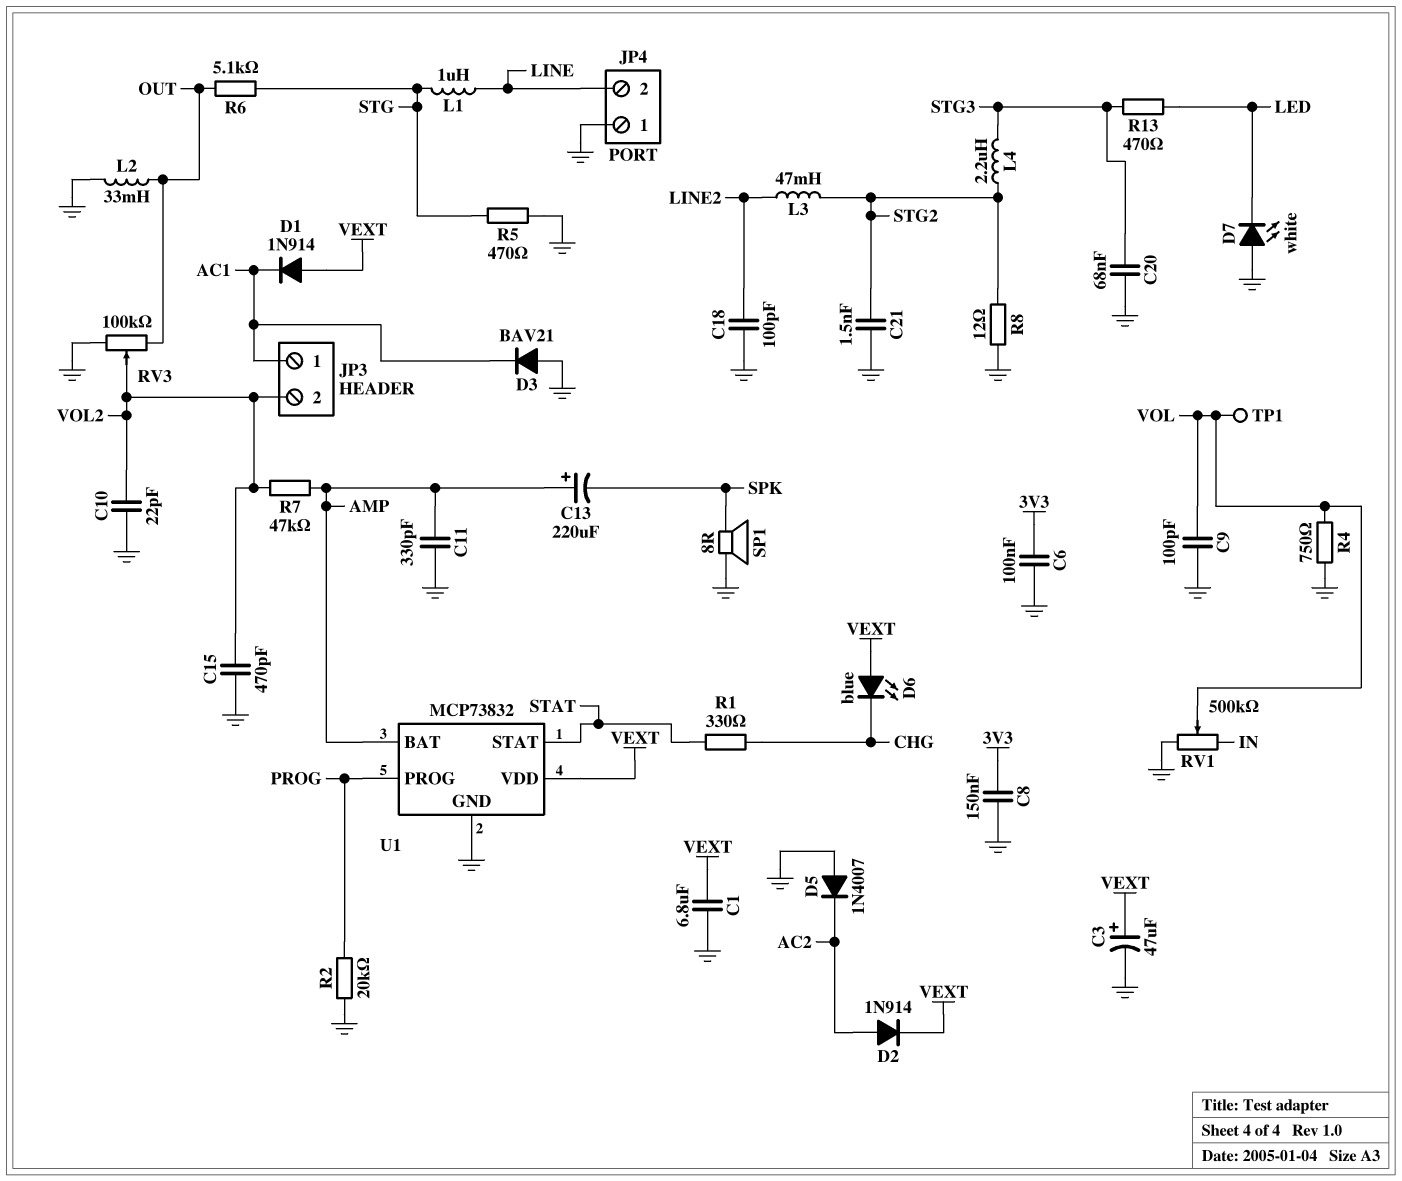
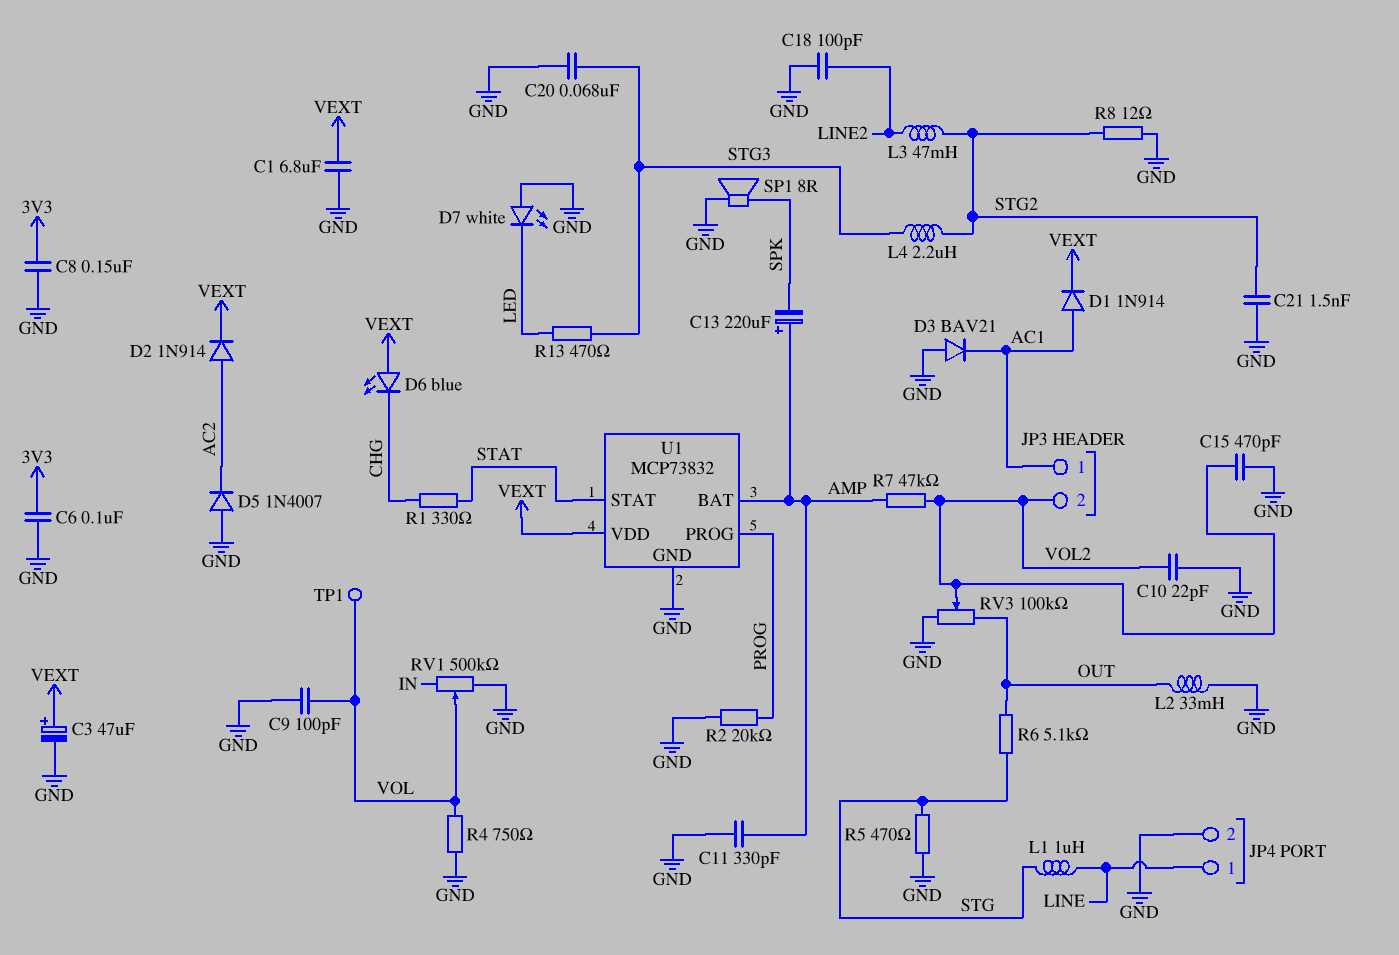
D1: diode 1N914 (A VEXT, K AC1) -> diode 1N914 (A AC1, K VEXT)
JP4 pin 1: GND -> LINE
JP4 pin 2: LINE -> GND

